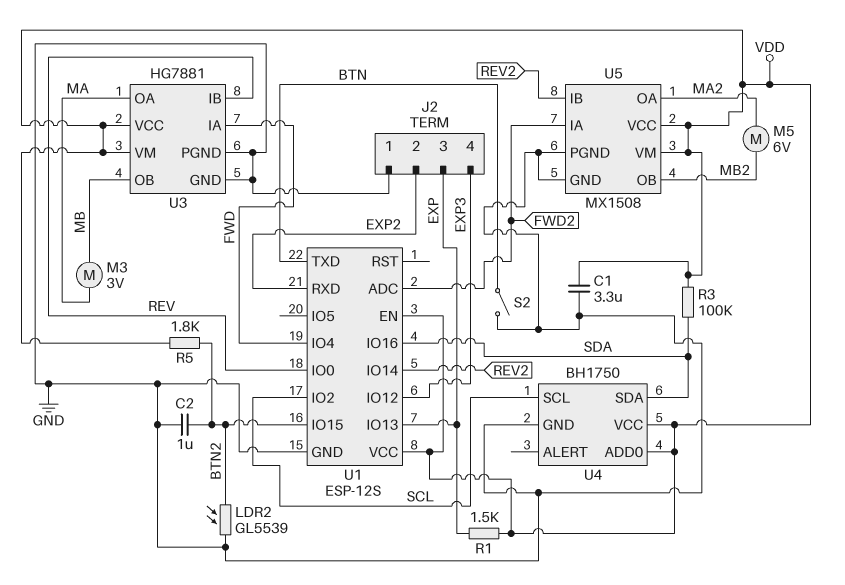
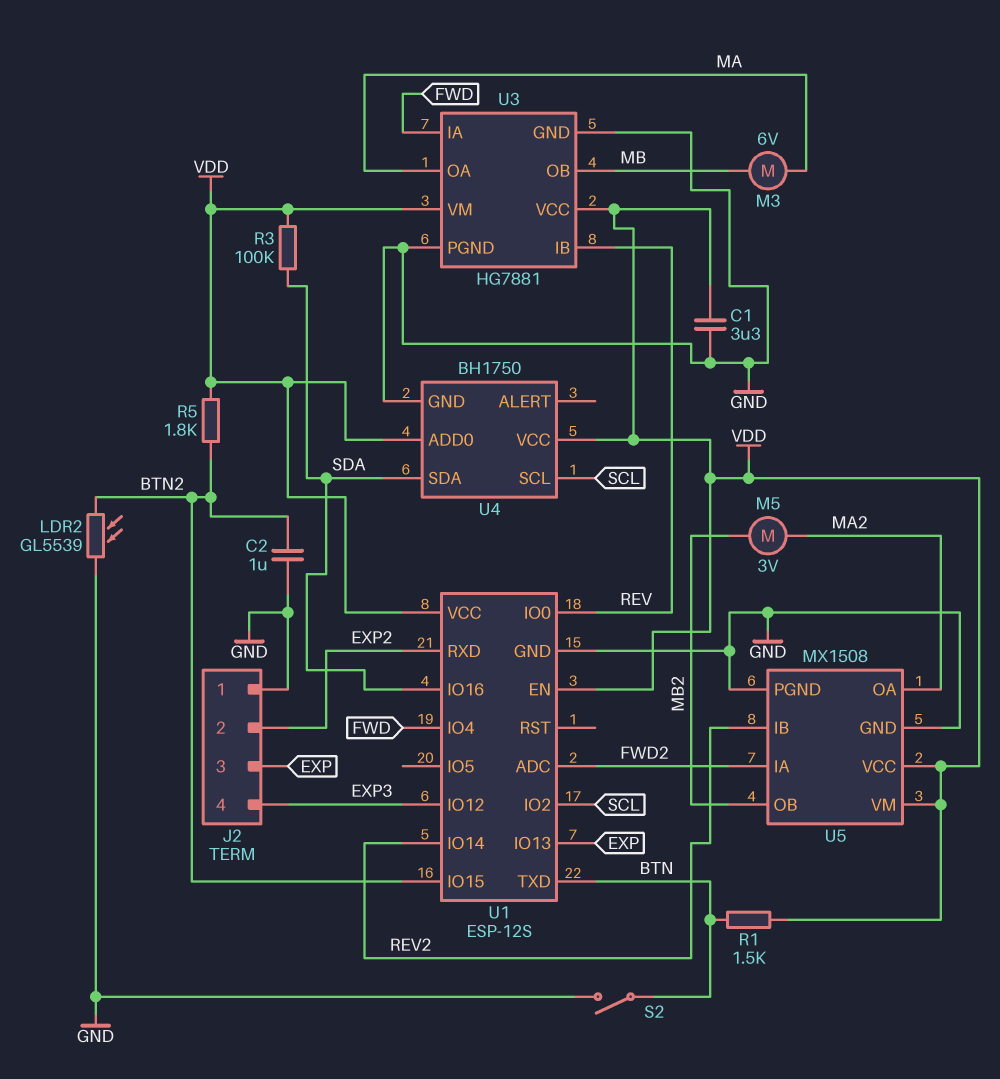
M3: motor 3V (MA, MB) -> motor 6V (MA, MB)
M5: motor 6V (MA2, MB2) -> motor 3V (MA2, MB2)
R1: 1.5k (EXP, VDD) -> 1.5k (BTN, VDD)

